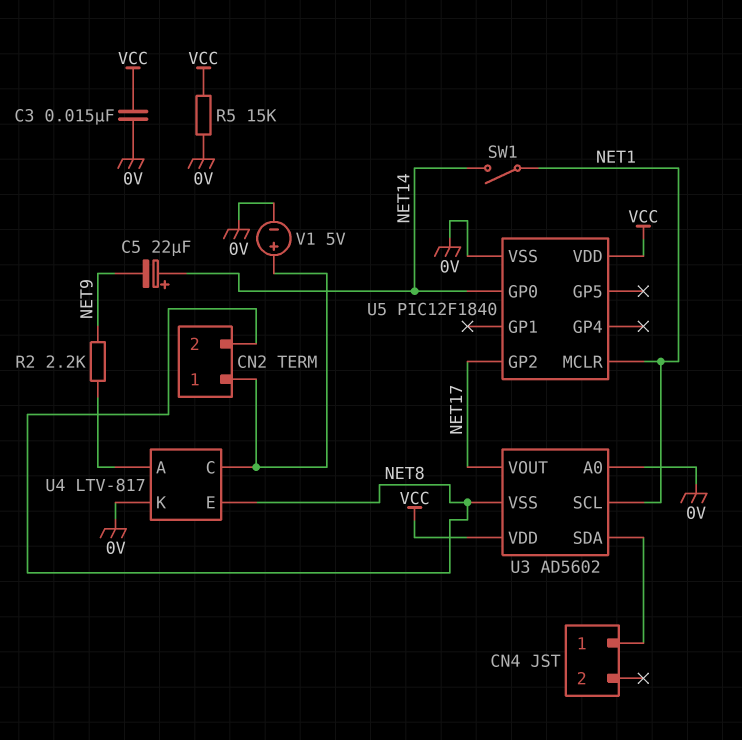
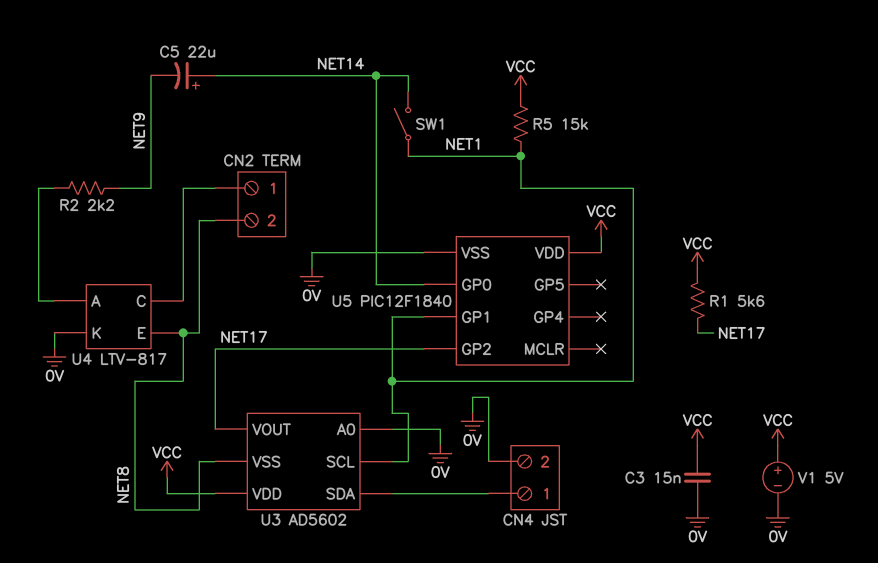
CN4 pin 2: none -> 0V
R1: none -> 5.6k (NET17, VCC)
R5: 15k (0V, VCC) -> 15k (NET1, VCC)
U5 pin GP1: none -> NET1
U5 pin MCLR: NET1 -> none
V1: 5V (plus CN2/1, minus 0V) -> 5V (plus VCC, minus 0V)

